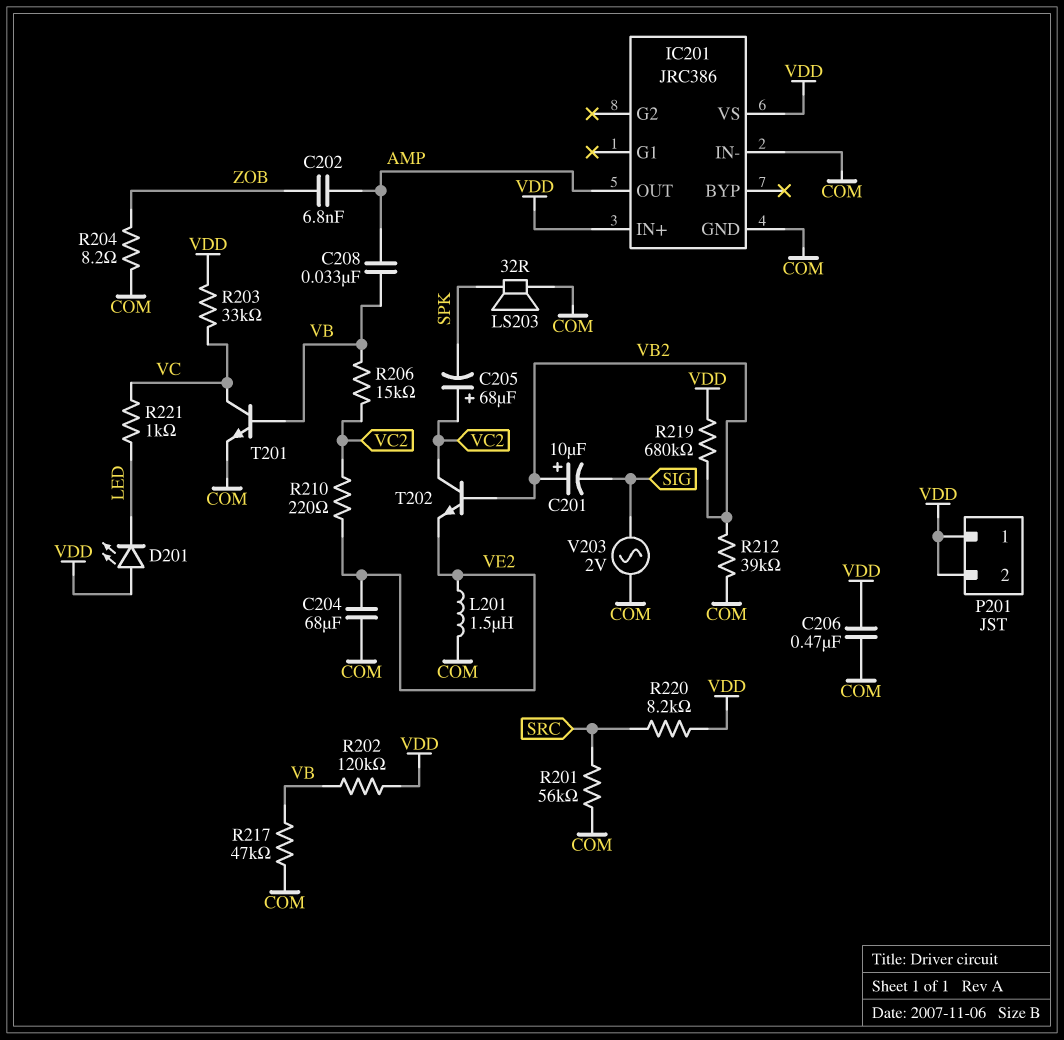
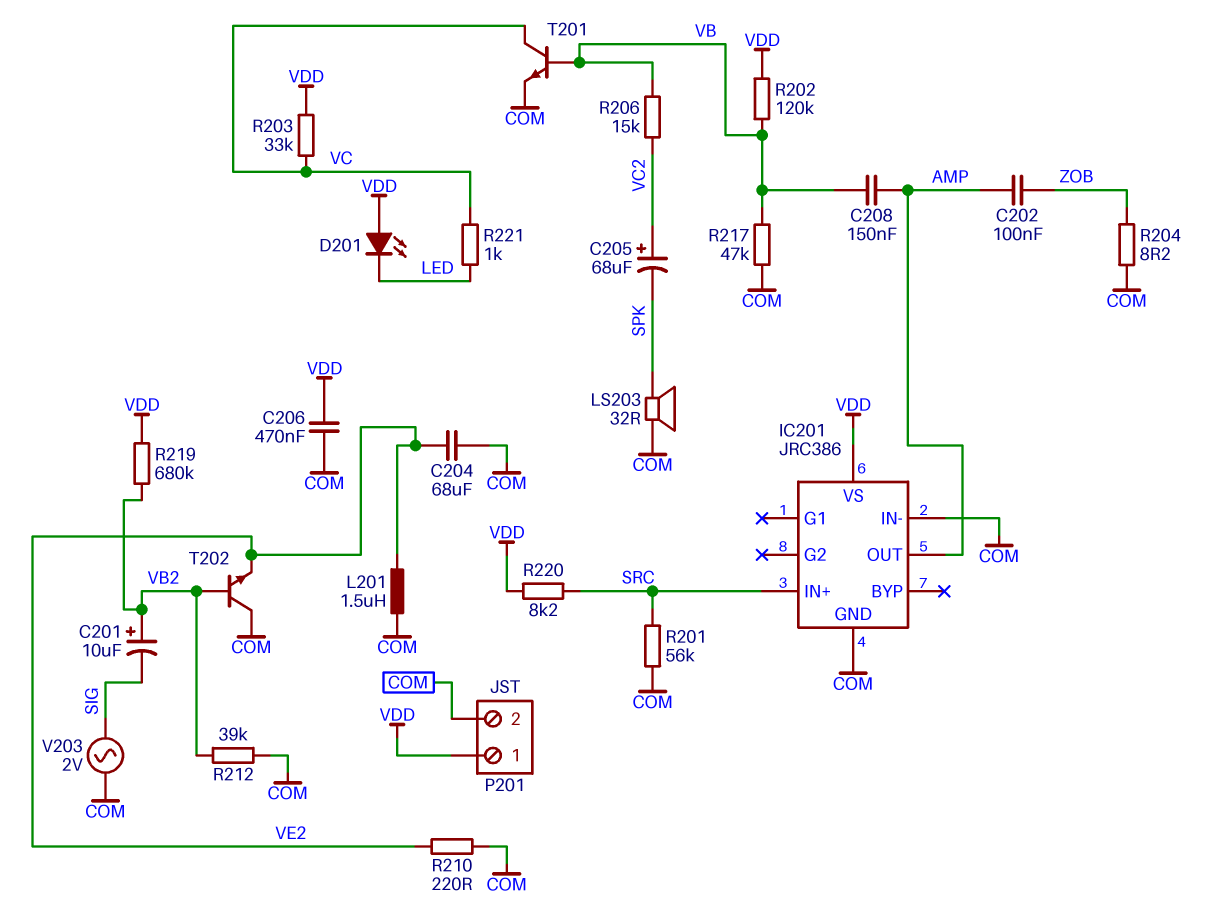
C202: 6.8nF (AMP, ZOB) -> 100nF (AMP, ZOB)
C208: 33nF (AMP, VB) -> 150nF (AMP, VB)
IC201 pin IN+: VDD -> SRC
P201 pin 2: VDD -> COM
R210: 220 (VC2, VE2) -> 220 (COM, VE2)
T202: NPN (B VB2, C VC2, E VE2) -> NPN (B VB2, C COM, E VE2)

